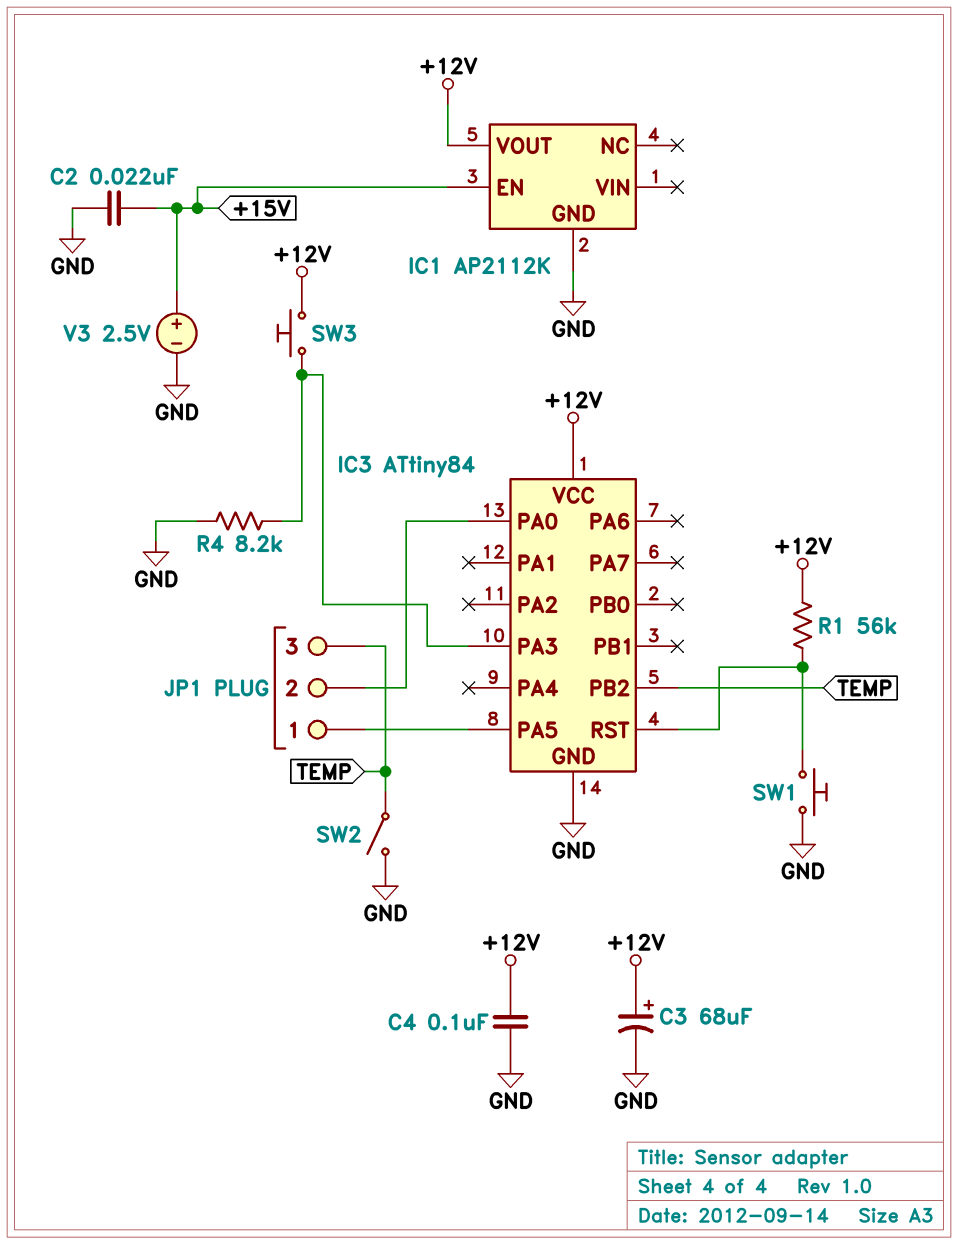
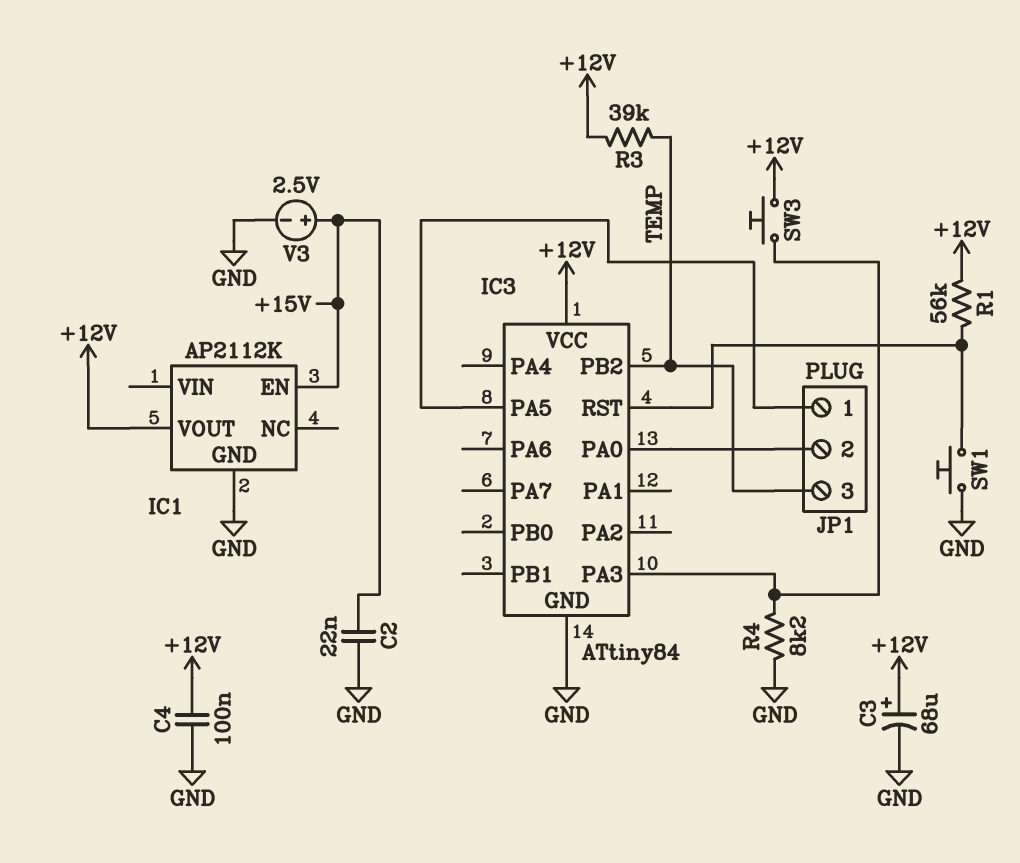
R3: none -> 39k (+12V, TEMP)
SW2: switch (GND, TEMP) -> none

